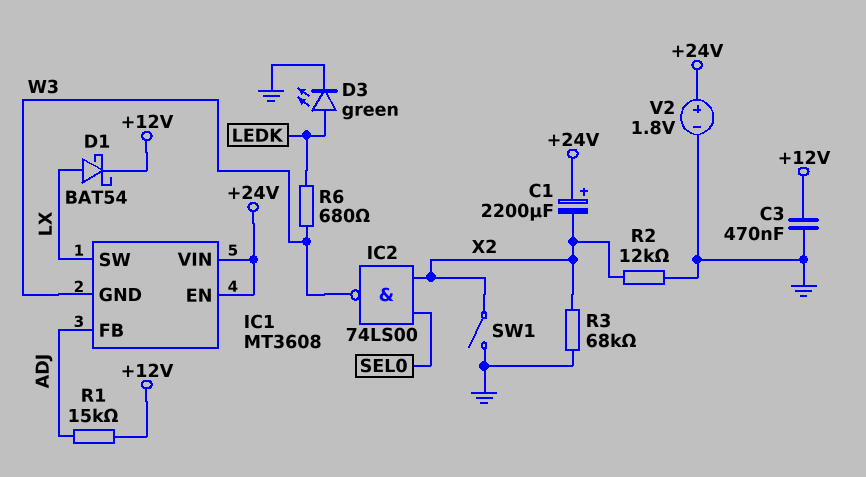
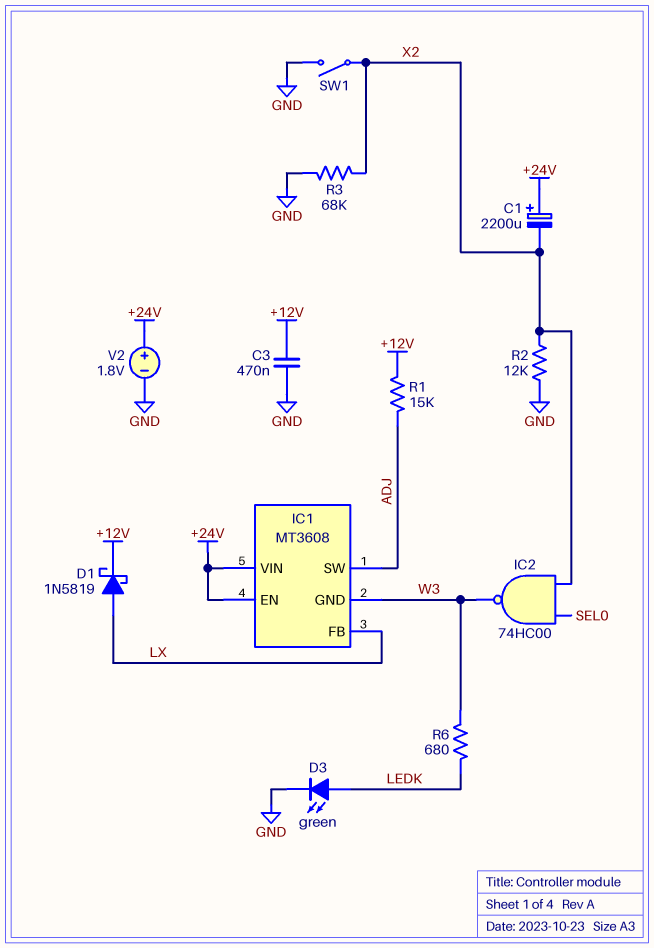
D1: schottky BAT54 (A LX, K +12V) -> schottky 1N5819 (A LX, K +12V)
IC1 pin FB: ADJ -> LX
IC1 pin SW: LX -> ADJ
IC2: NAND 74LS00 (in SEL0, in X2, out W3) -> NAND 74HC00 (in SEL0, in X2, out W3)

